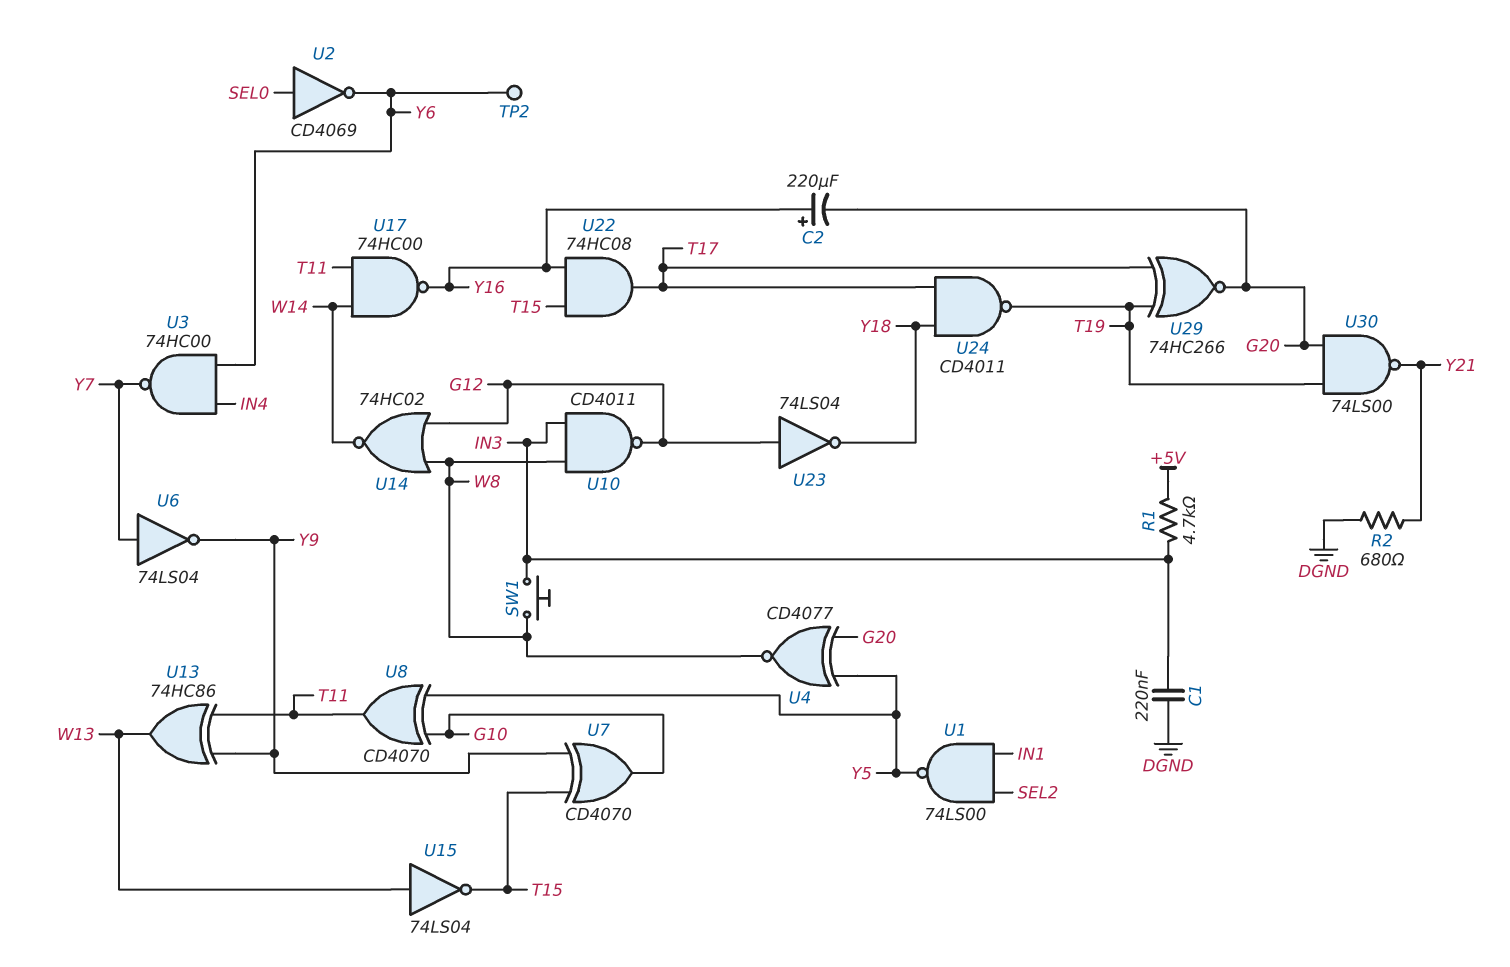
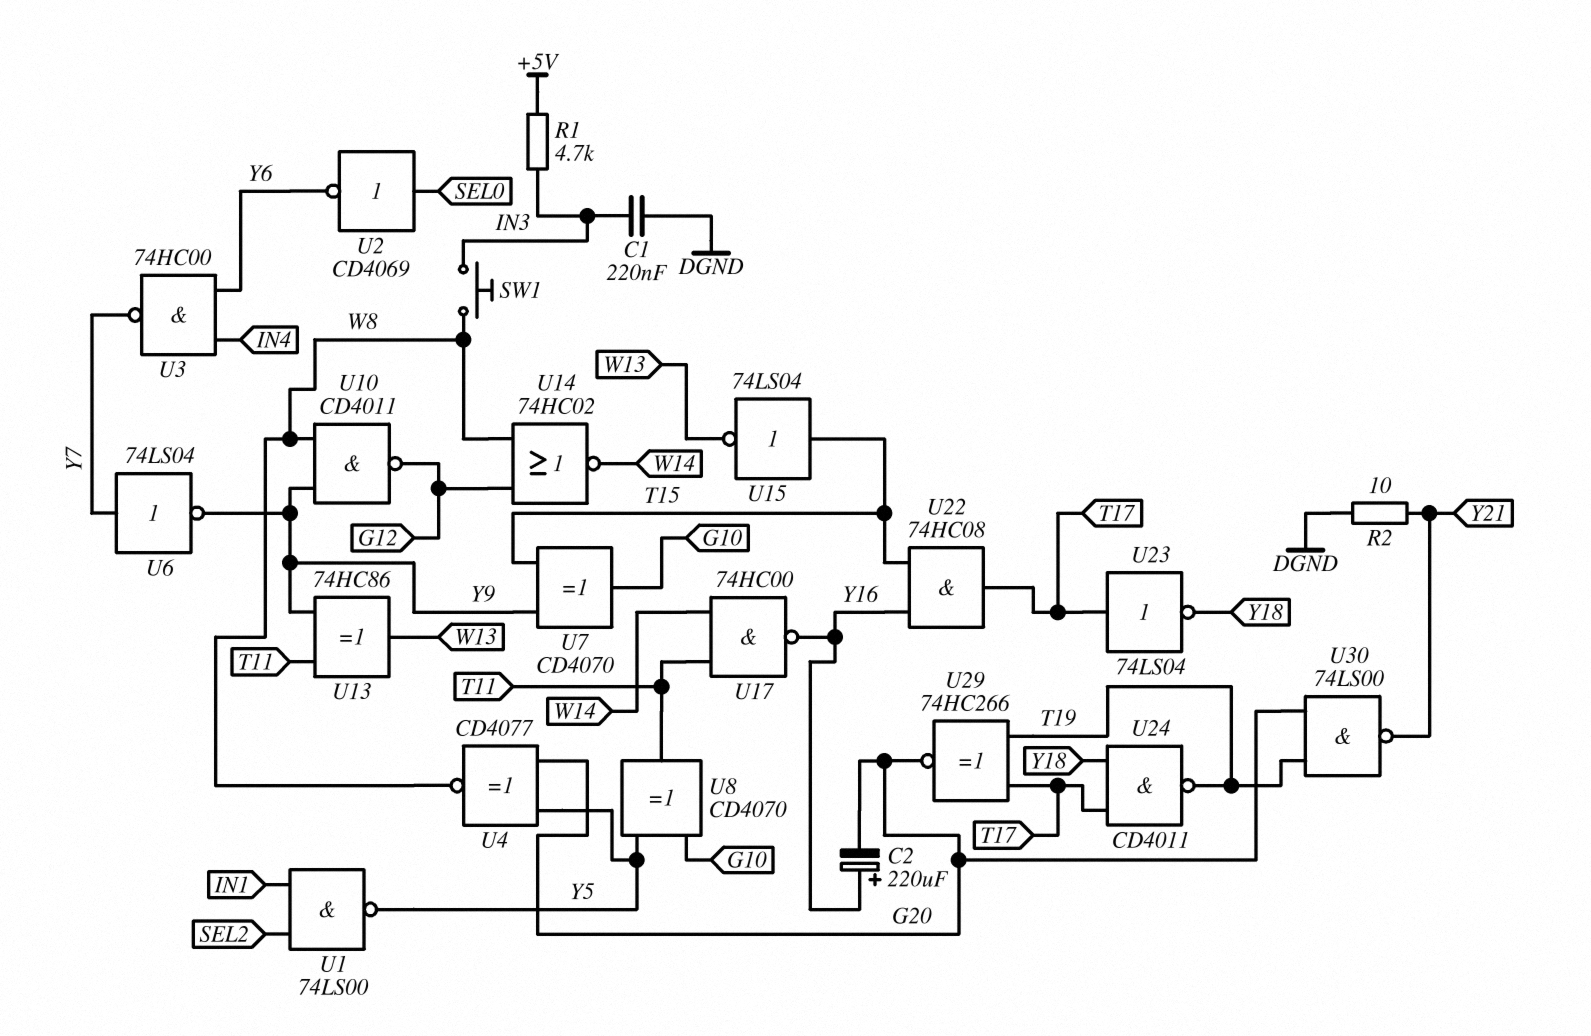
R2: 680 (DGND, Y21) -> 10 (DGND, Y21)
TP2: test point (Y6) -> none
U10: NAND CD4011 (in IN3, in W8, out G12) -> NAND CD4011 (in W8, in Y9, out G12)
U15: NOT 74LS04 (in W13, out T15) -> NOT 74LS04 (in T15, out W13)
U23: NOT 74LS04 (in G12, out Y18) -> NOT 74LS04 (in T17, out Y18)

